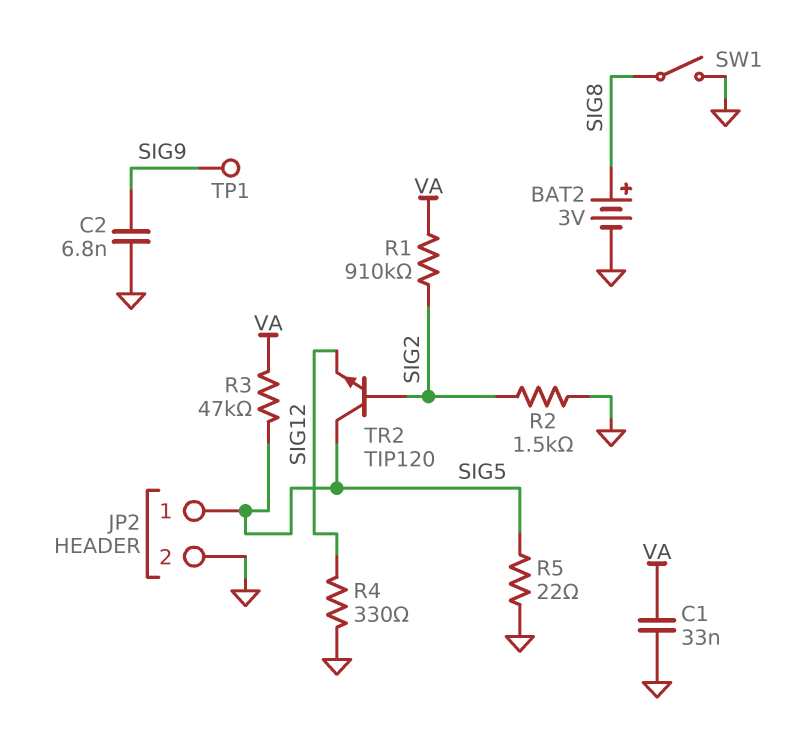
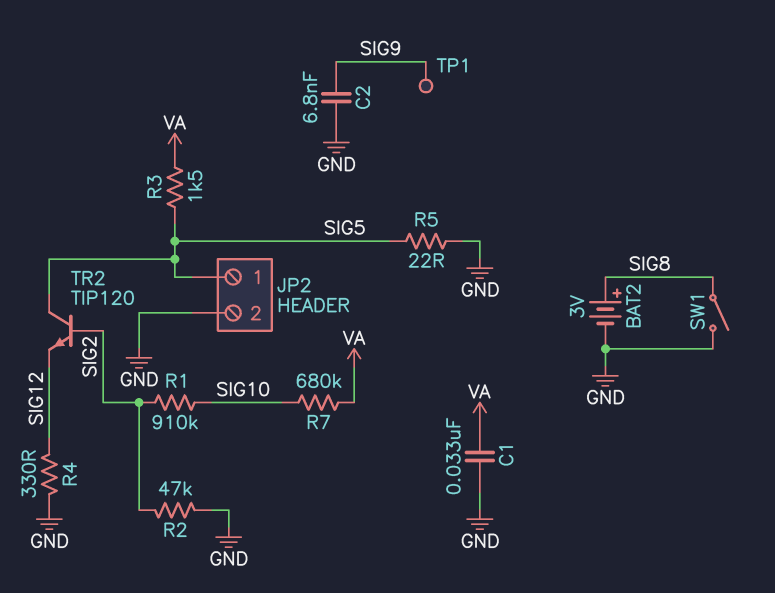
R1: 910k (SIG2, VA) -> 910k (SIG2, SIG10)
R2: 1.5k (GND, SIG2) -> 47k (GND, SIG2)
R3: 47k (SIG5, VA) -> 1.5k (SIG5, VA)
R7: none -> 680k (SIG10, VA)

